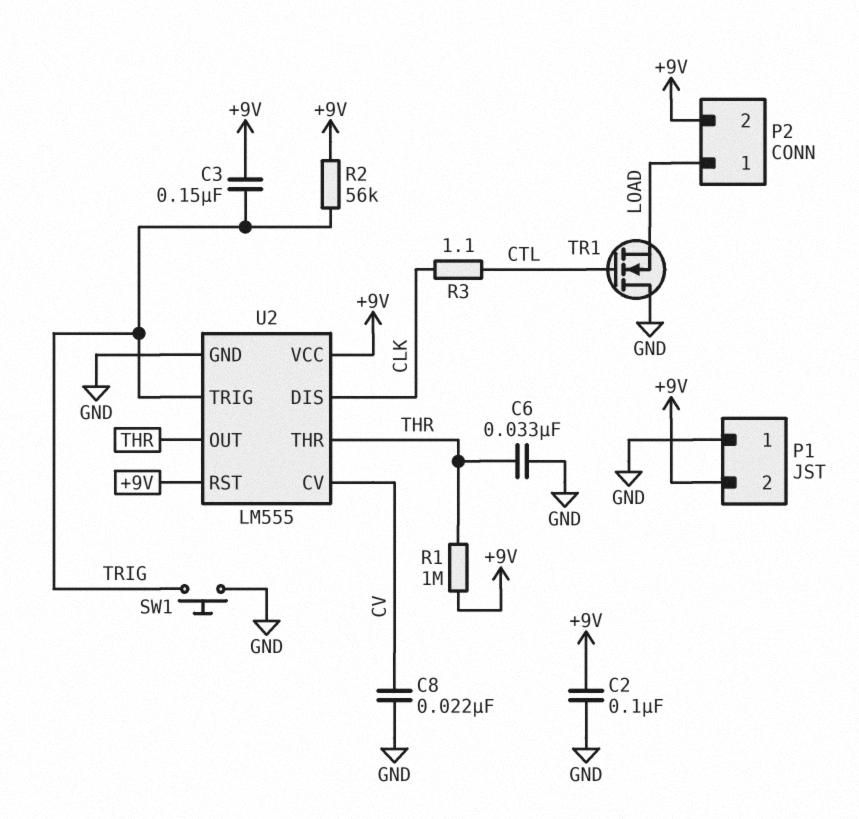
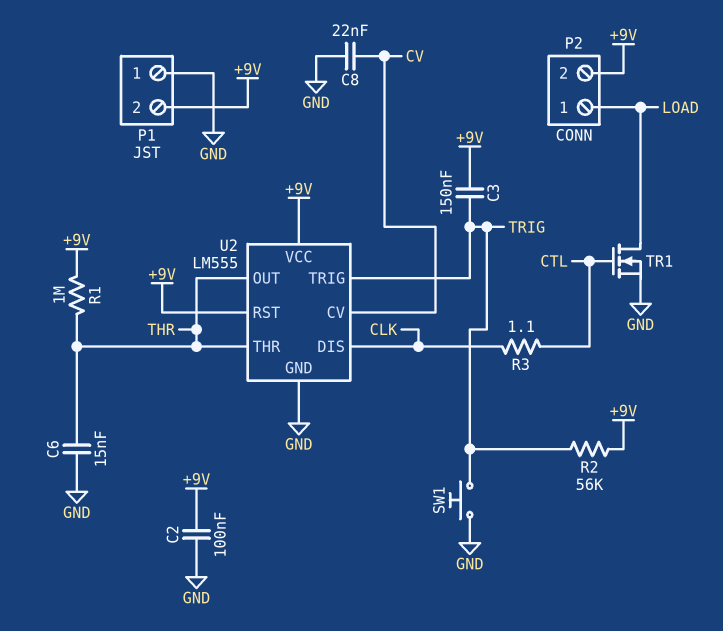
C6: 33nF (GND, THR) -> 15nF (GND, THR)
TR1: NMOS (G CTL, D GND, S LOAD) -> NMOS (G CTL, D LOAD, S GND)

